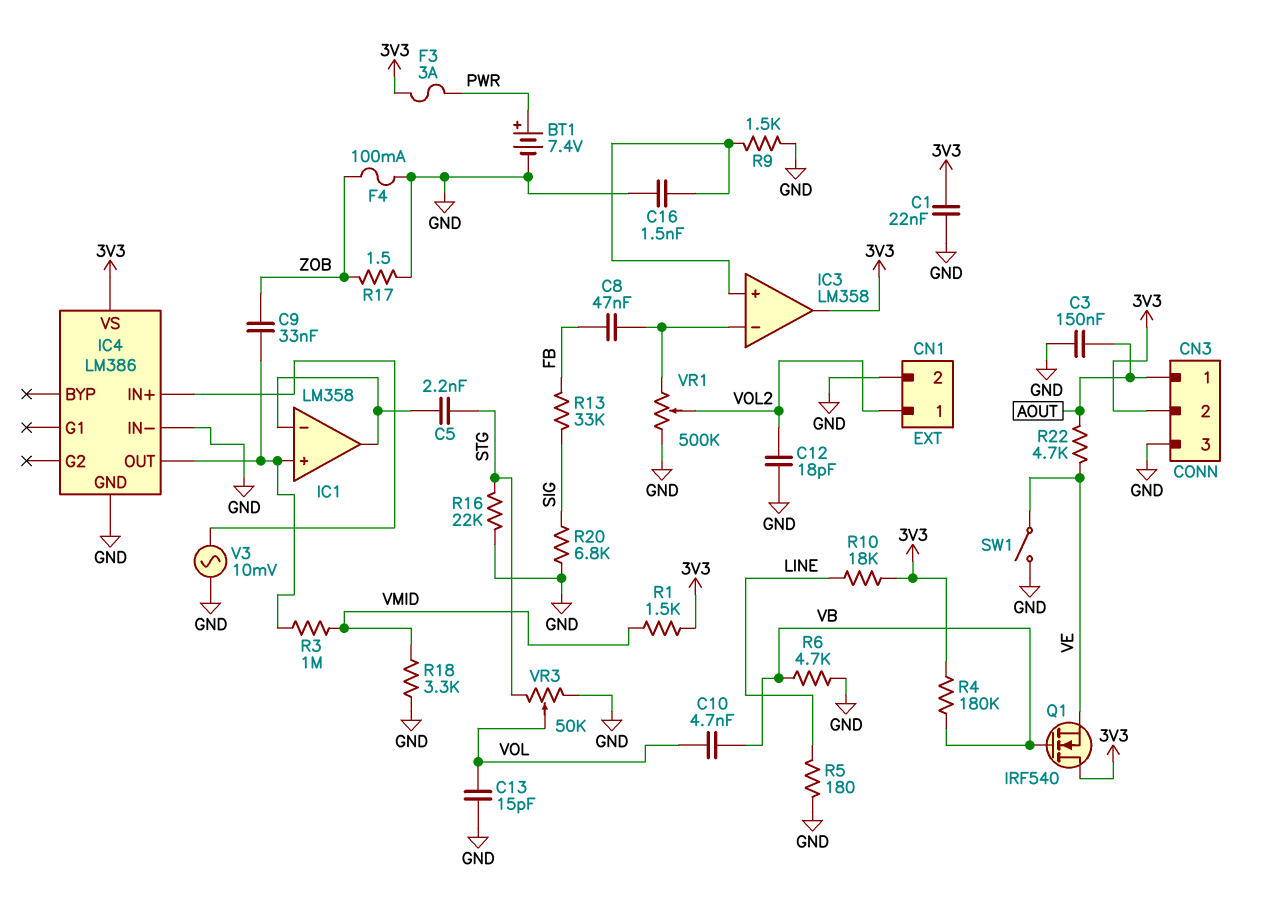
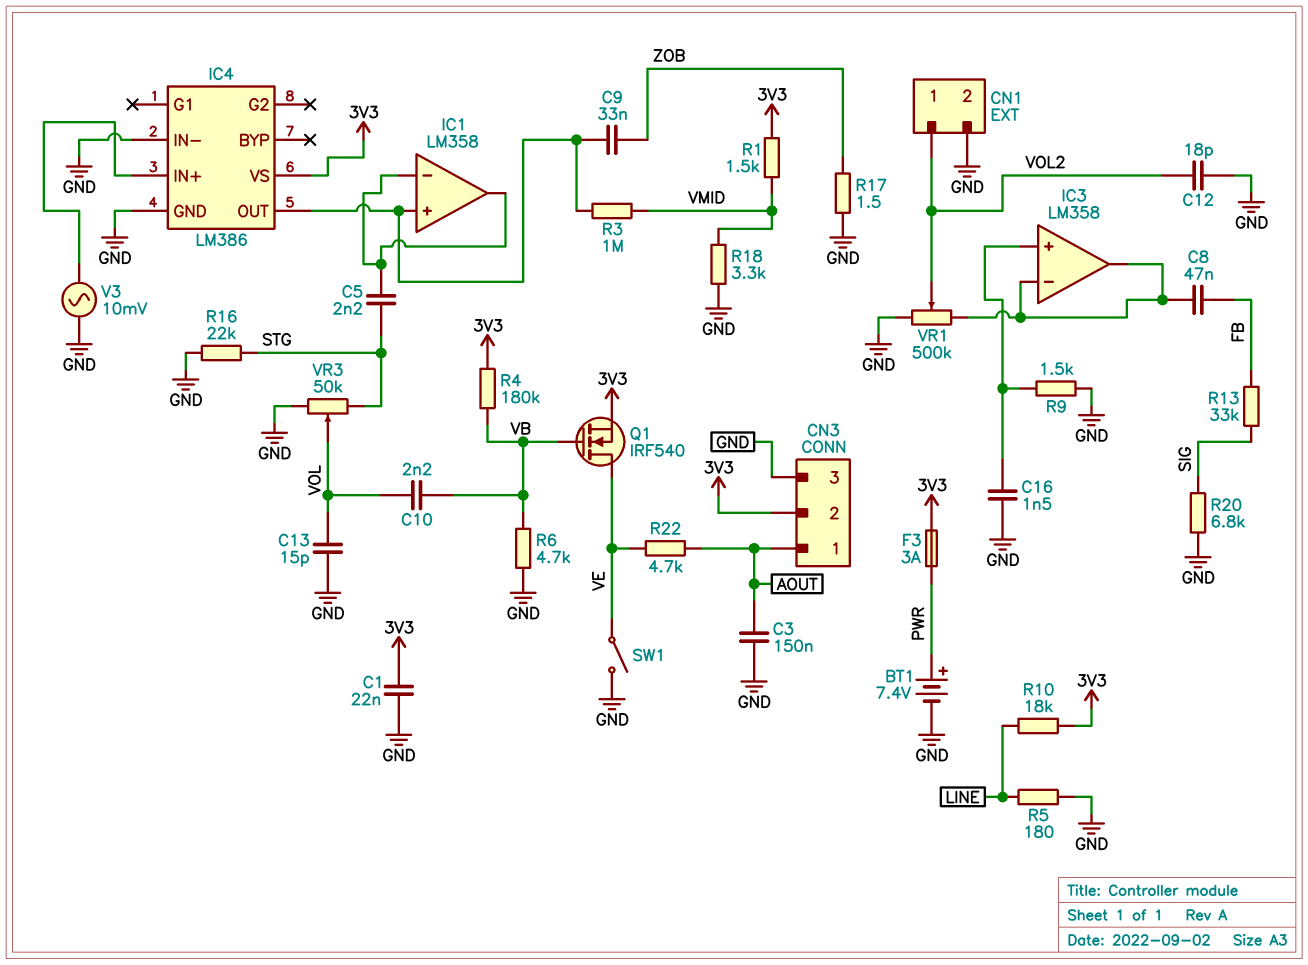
C10: 4.7nF (VB, VOL) -> 2.2nF (VB, VOL)
F4: 100mA (GND, ZOB) -> none
IC3 pin out: 3V3 -> IC3/in-
Q1: NMOS IRF540 (G VB, D 3V3, S VE) -> NMOS IRF540 (G VB, D VE, S 3V3)

